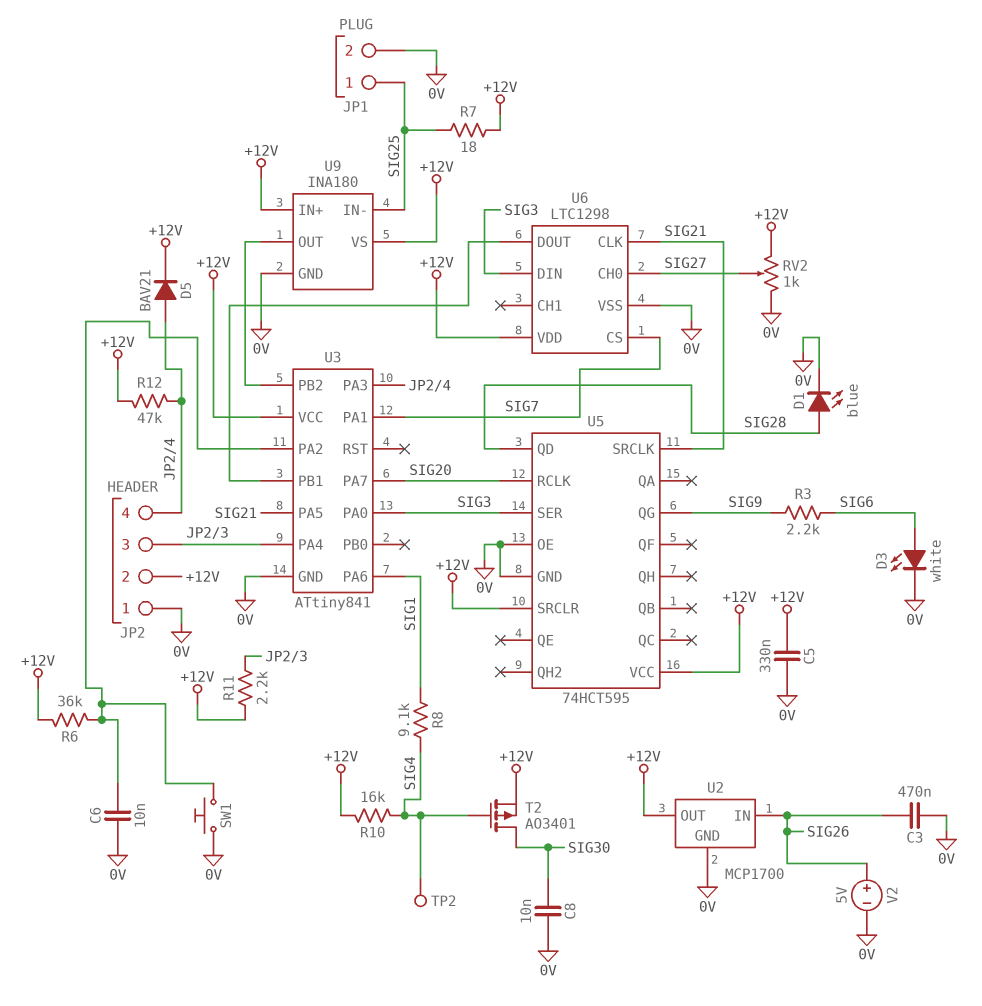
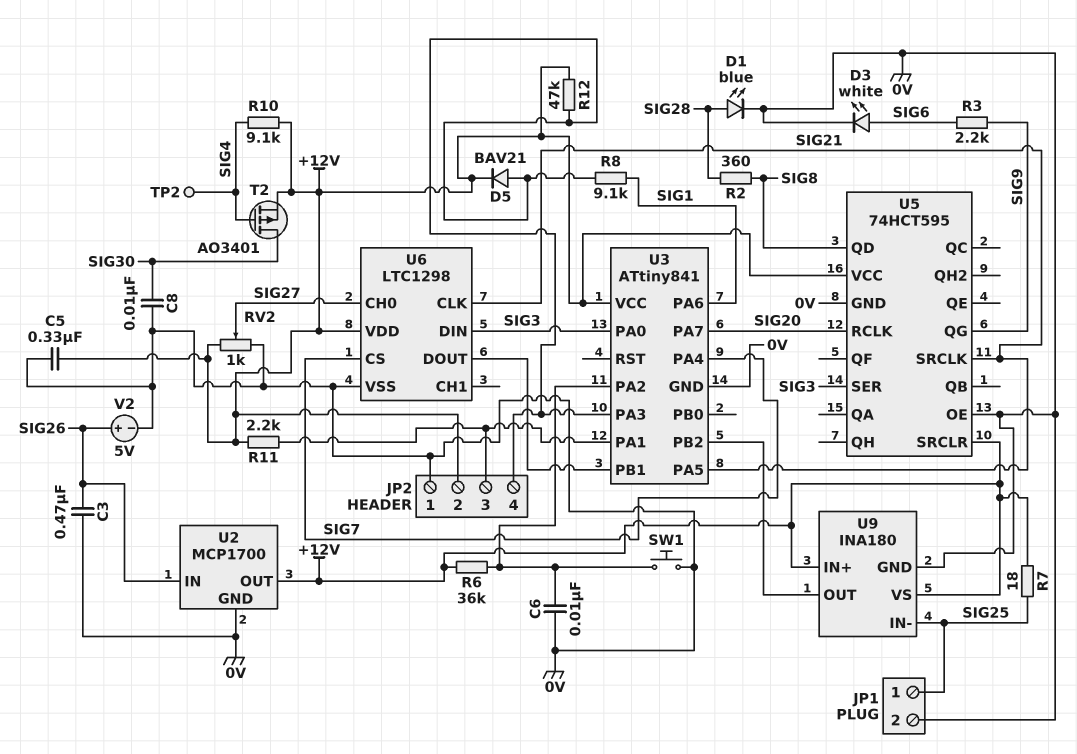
R2: none -> 360 (SIG8, SIG28)
R8: 9.1k (SIG1, SIG4) -> 9.1k (JP2/4, SIG1)
R10: 16k (+12V, SIG4) -> 9.1k (+12V, SIG4)
U3 pin PA1: SIG7 -> JP2/3
U3 pin PA4: JP2/3 -> SIG7
U5 pin QD: SIG28 -> SIG8

